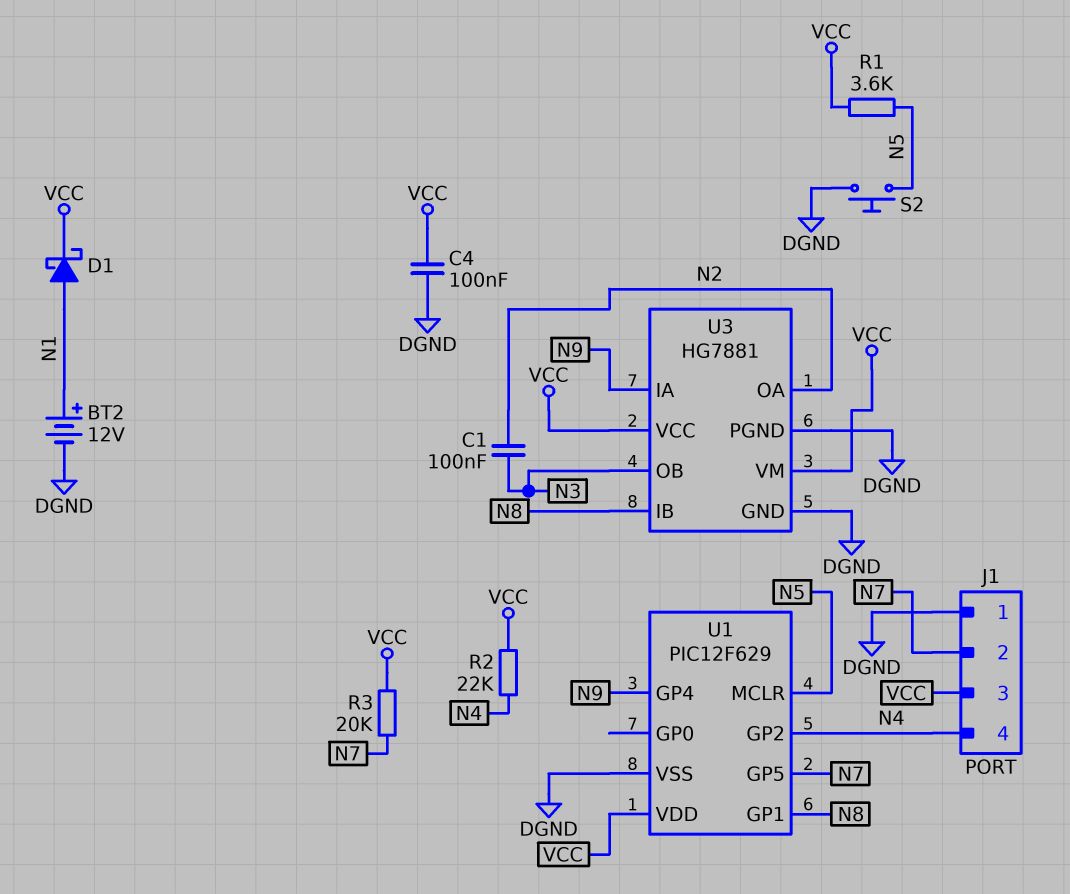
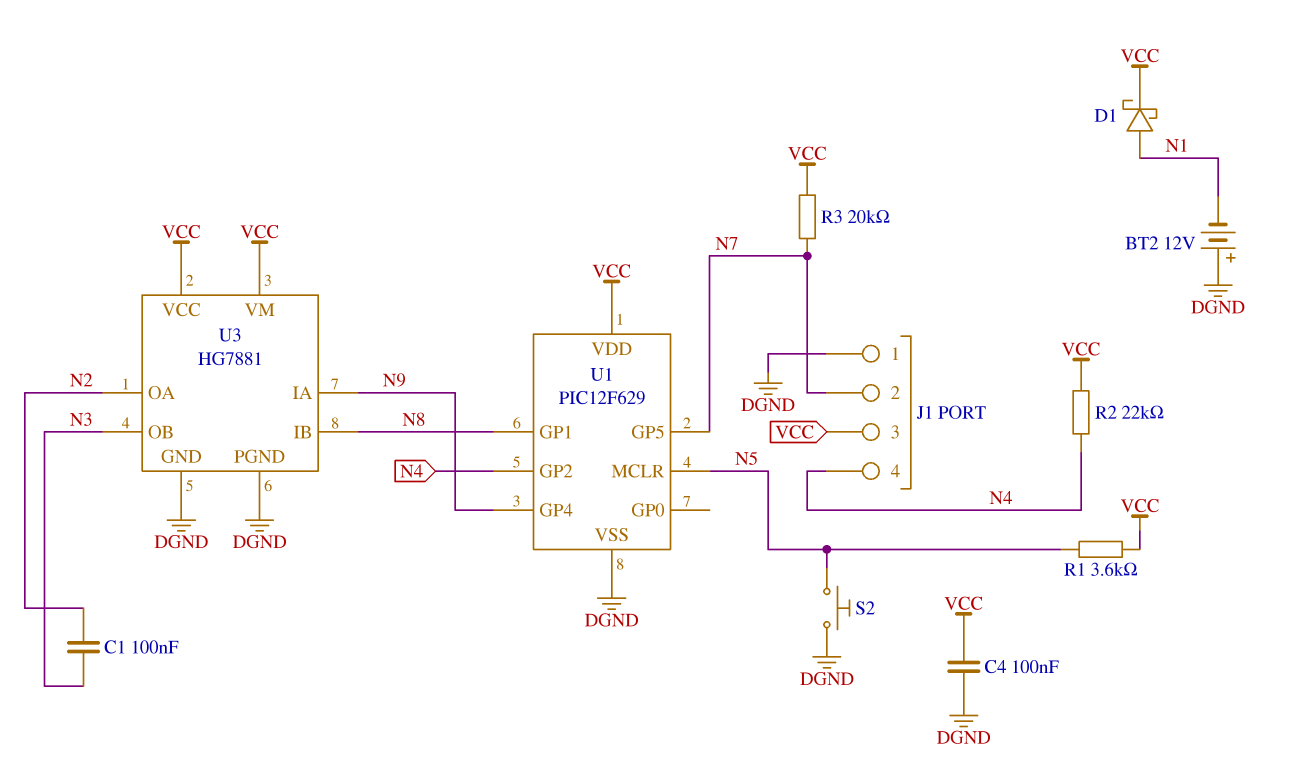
BT2: 12V (plus N1, minus DGND) -> 12V (plus DGND, minus N1)

